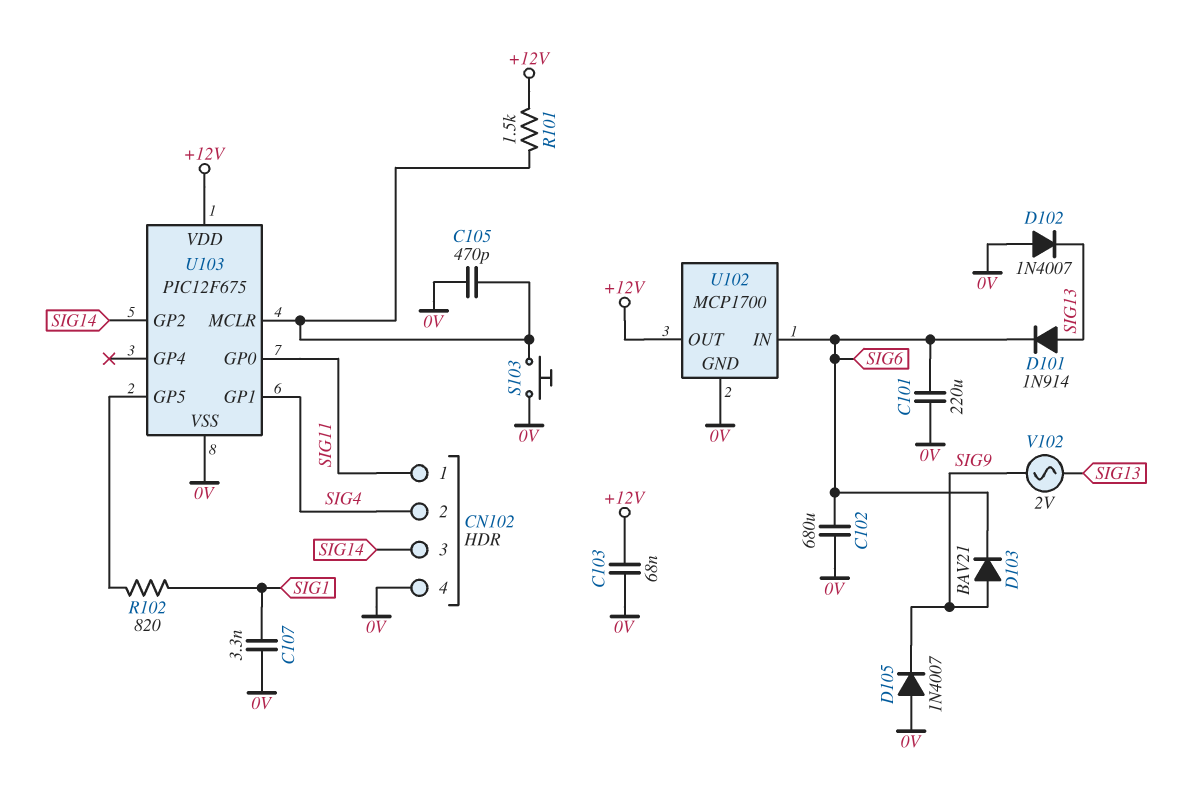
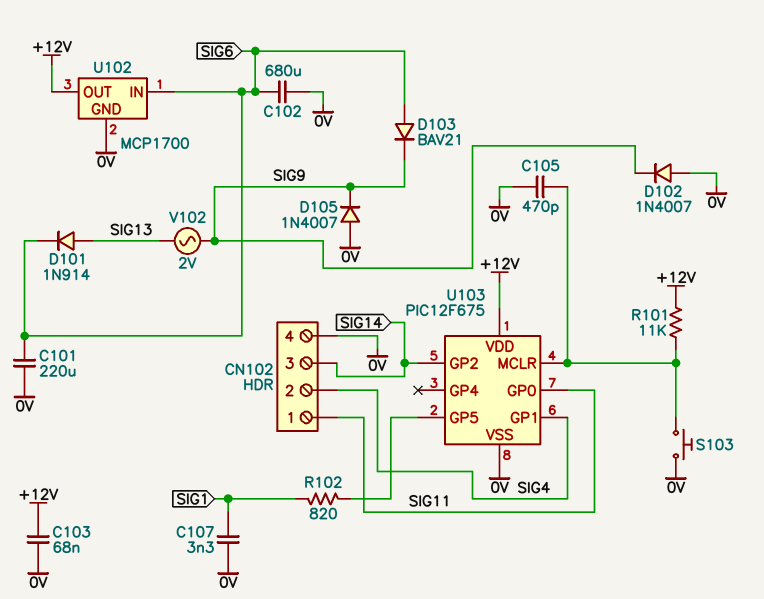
D102: diode 1N4007 (A 0V, K SIG13) -> diode 1N4007 (A 0V, K SIG9)
D103: diode BAV21 (A SIG9, K SIG6) -> diode BAV21 (A SIG6, K SIG9)
R101: 1.5k (+12V, U103/MCLR) -> 11k (+12V, U103/MCLR)

